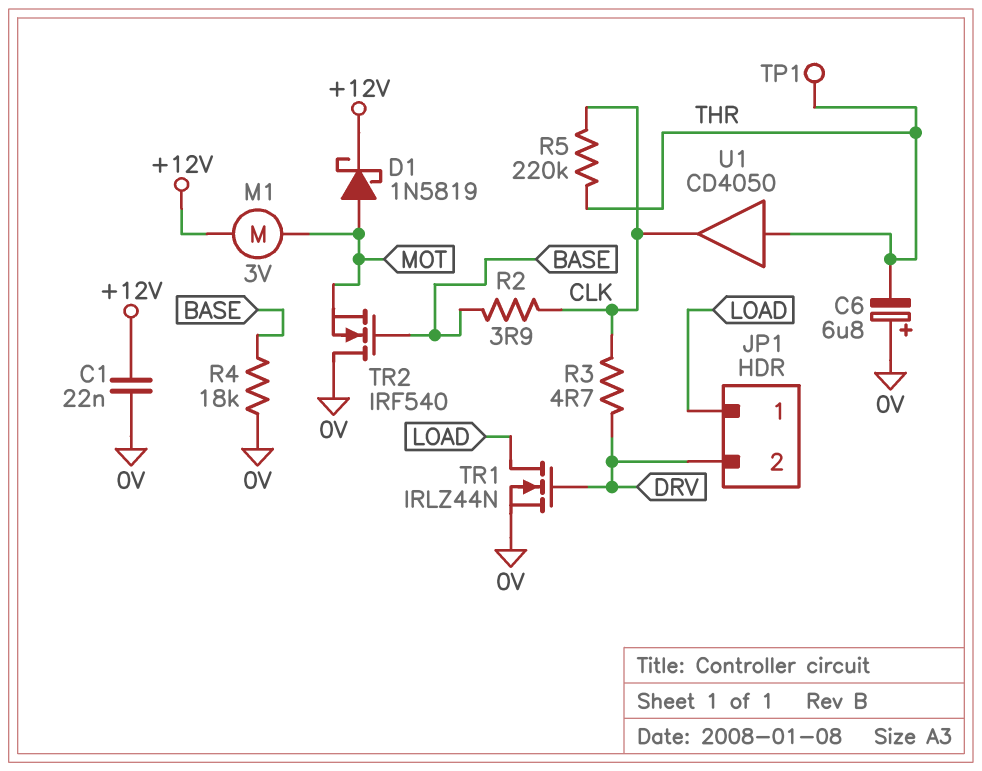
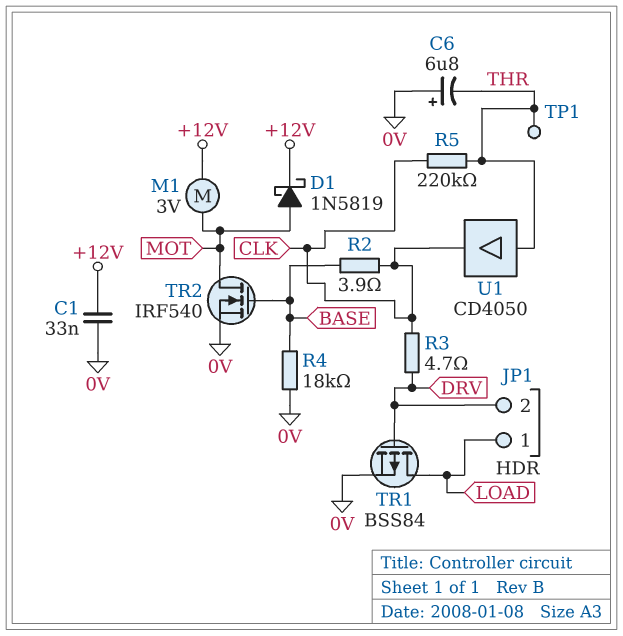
C1: 22nF (+12V, 0V) -> 33nF (+12V, 0V)
TR1: NMOS IRLZ44N (G DRV, D LOAD, S 0V) -> PMOS BSS84 (G DRV, D LOAD, S 0V)
TR2: NMOS IRF540 (G BASE, D 0V, S MOT) -> NMOS IRF540 (G BASE, D MOT, S 0V)

